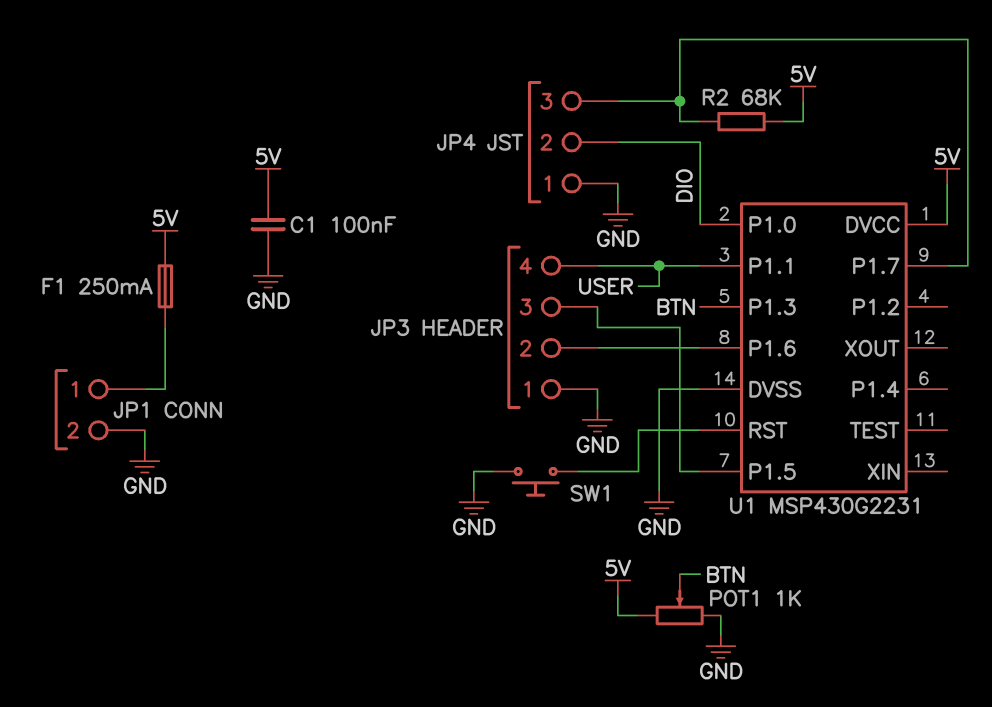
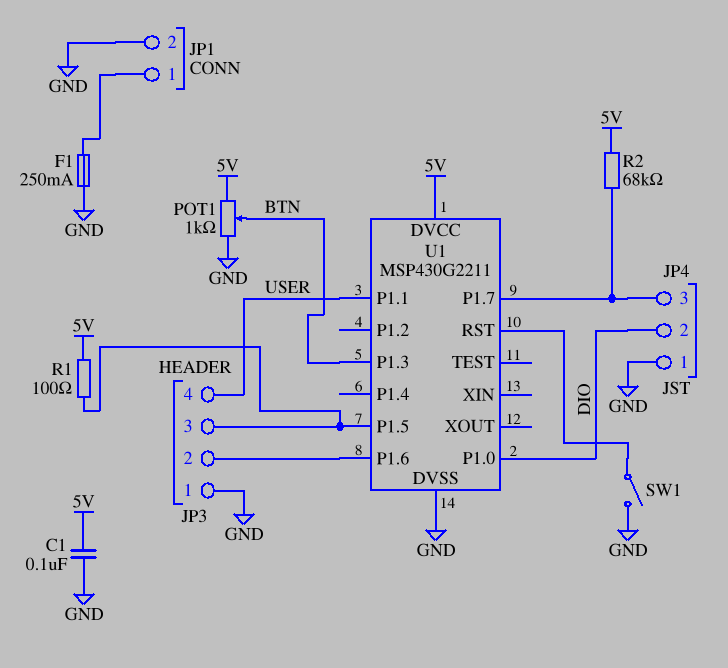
F1: 250mA (5V, JP1/1) -> 250mA (GND, JP1/1)
R1: none -> 100 (5V, JP3/3)
SW1: button (GND, U1/RST) -> switch (GND, U1/RST)
U1: MSP430G2231 -> MSP430G2211

